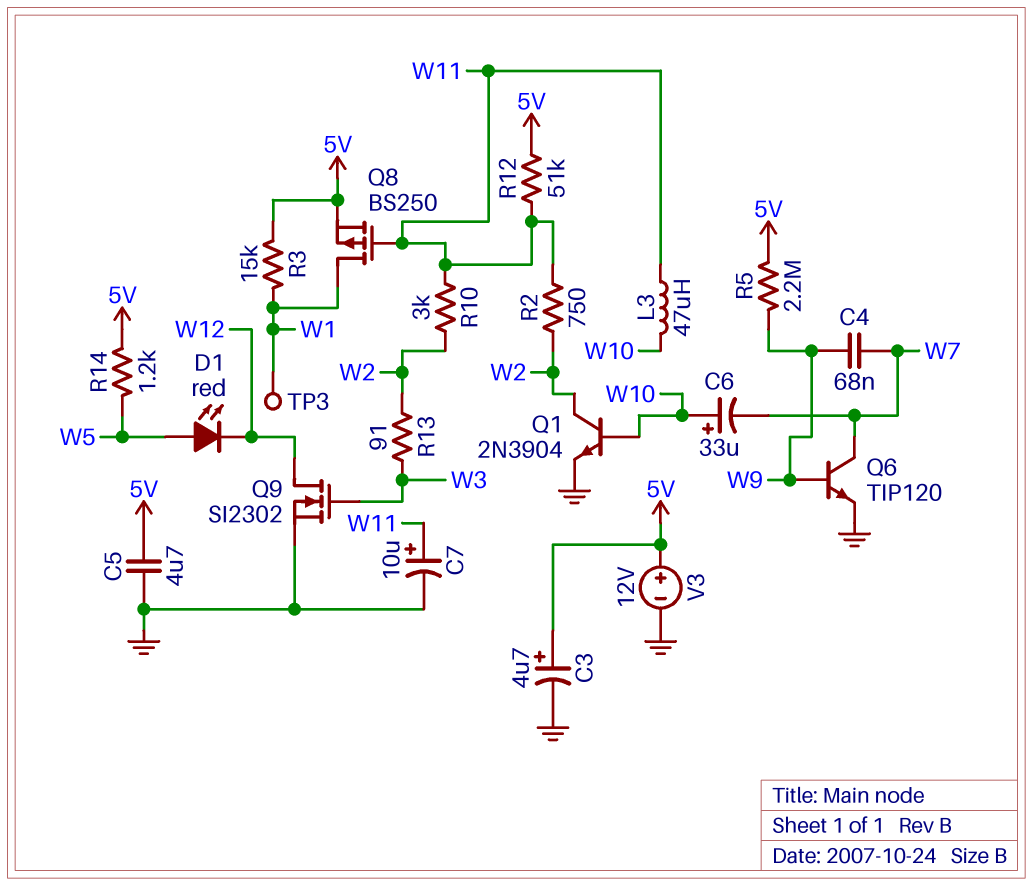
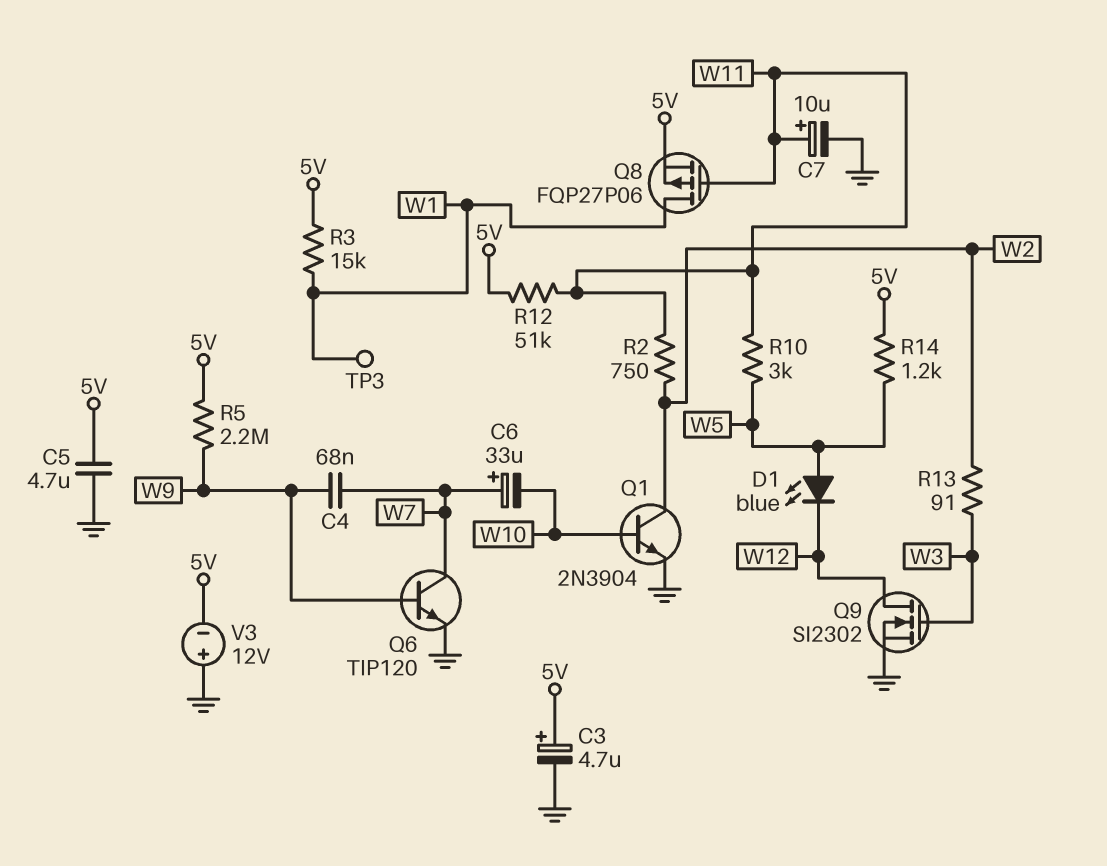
C6: 33uF (plus W10, minus W7) -> 33uF (plus W7, minus W10)
D1: LED red (A W5, K W12) -> LED blue (A W5, K W12)
L3: 47uH (W10, W11) -> none
Q8: PMOS BS250 (G W11, D W1, S 5V) -> PMOS FQP27P06 (G W11, D W1, S 5V)
R10: 3k (W2, W11) -> 3k (W5, W11)
V3: 12V (plus 5V, minus GND) -> 12V (plus GND, minus 5V)

